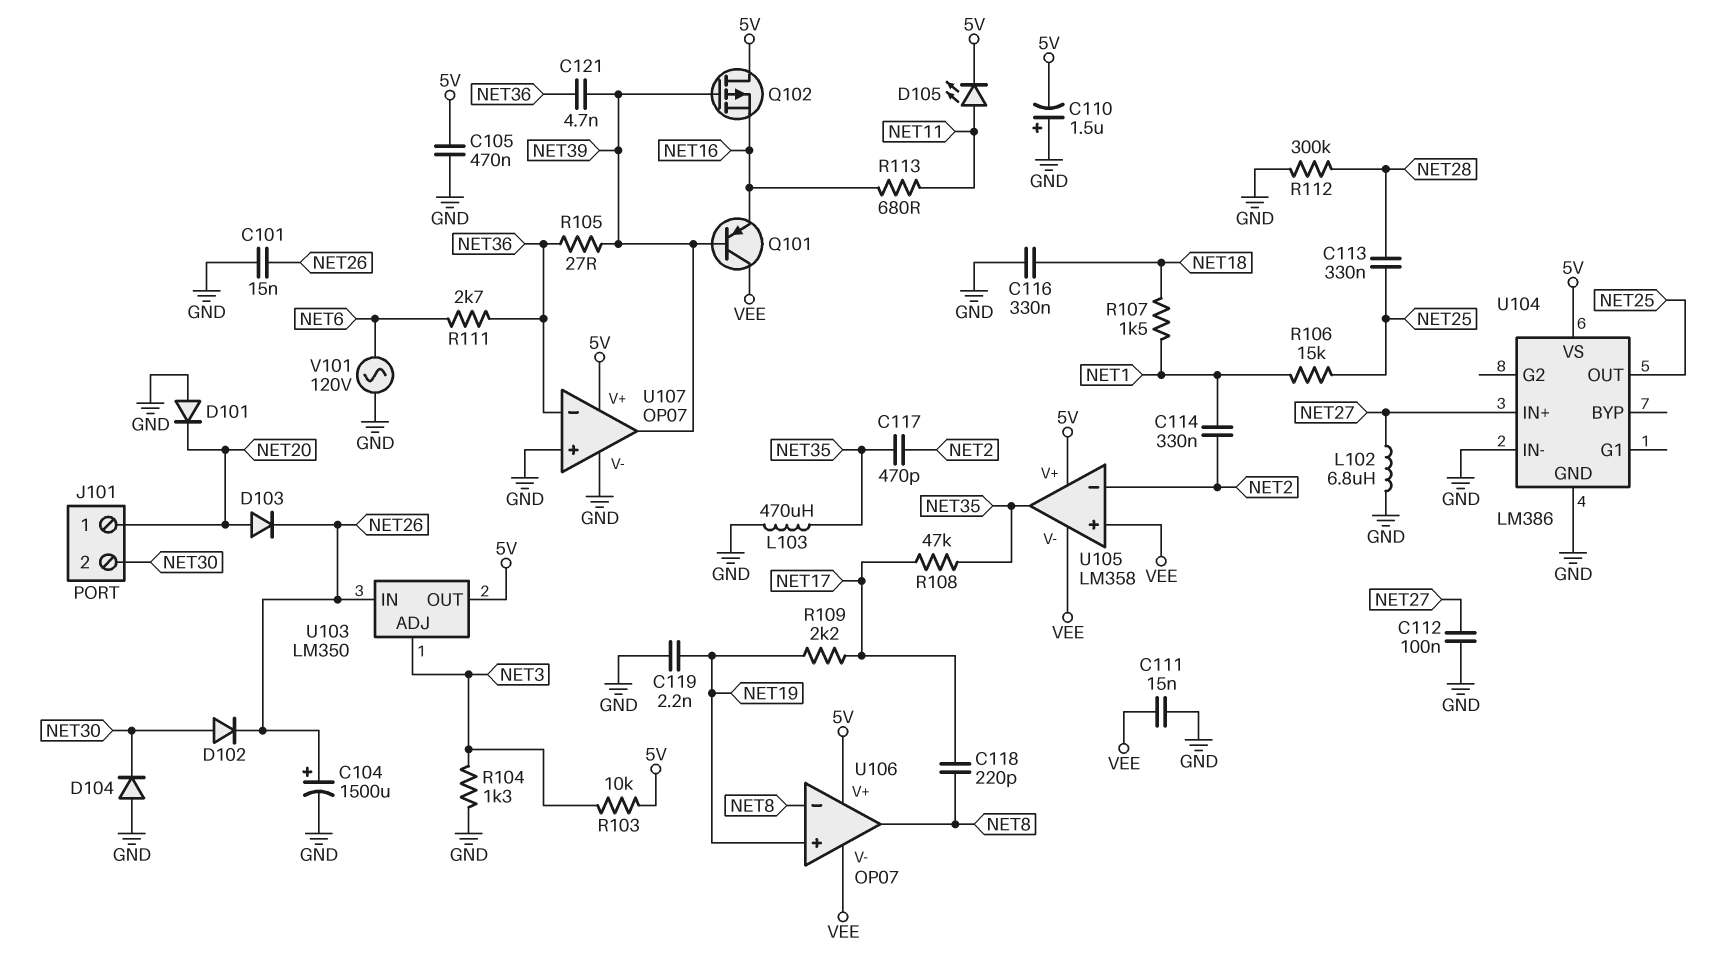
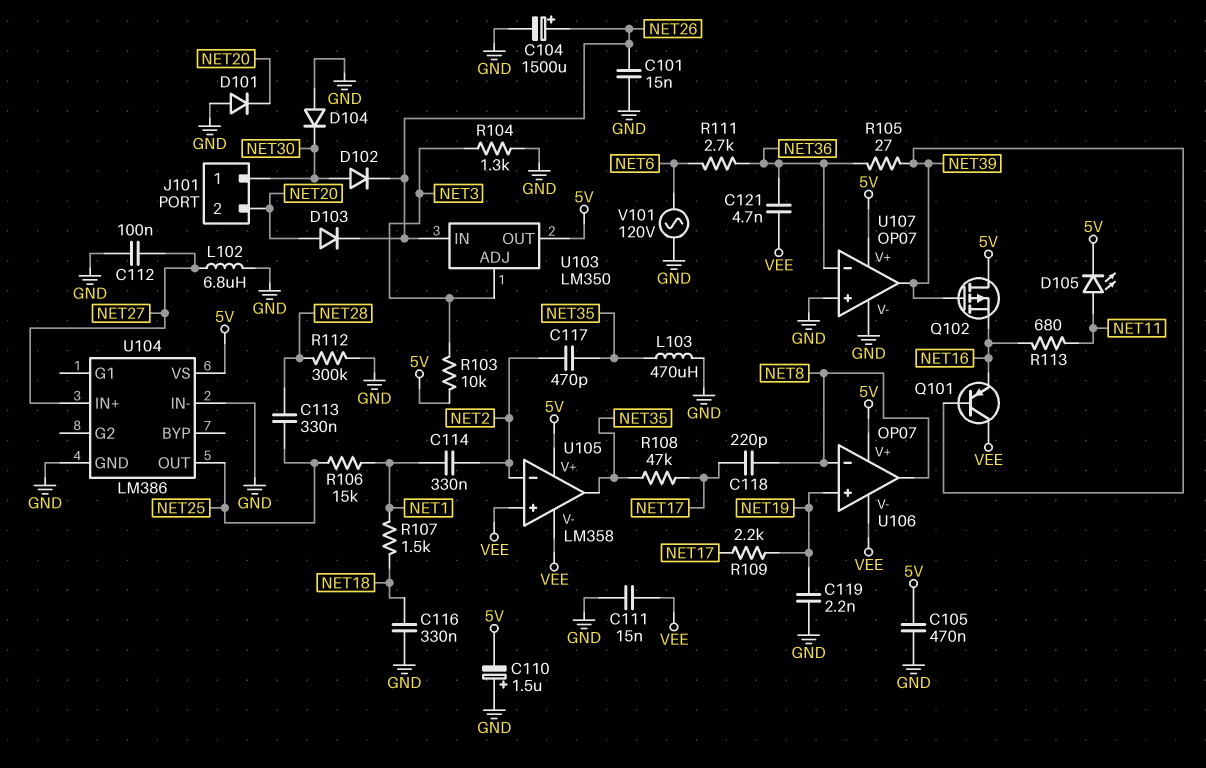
C121: 4.7nF (NET36, NET39) -> 4.7nF (NET36, VEE)
J101 pin 1: NET20 -> NET30
J101 pin 2: NET30 -> NET20

